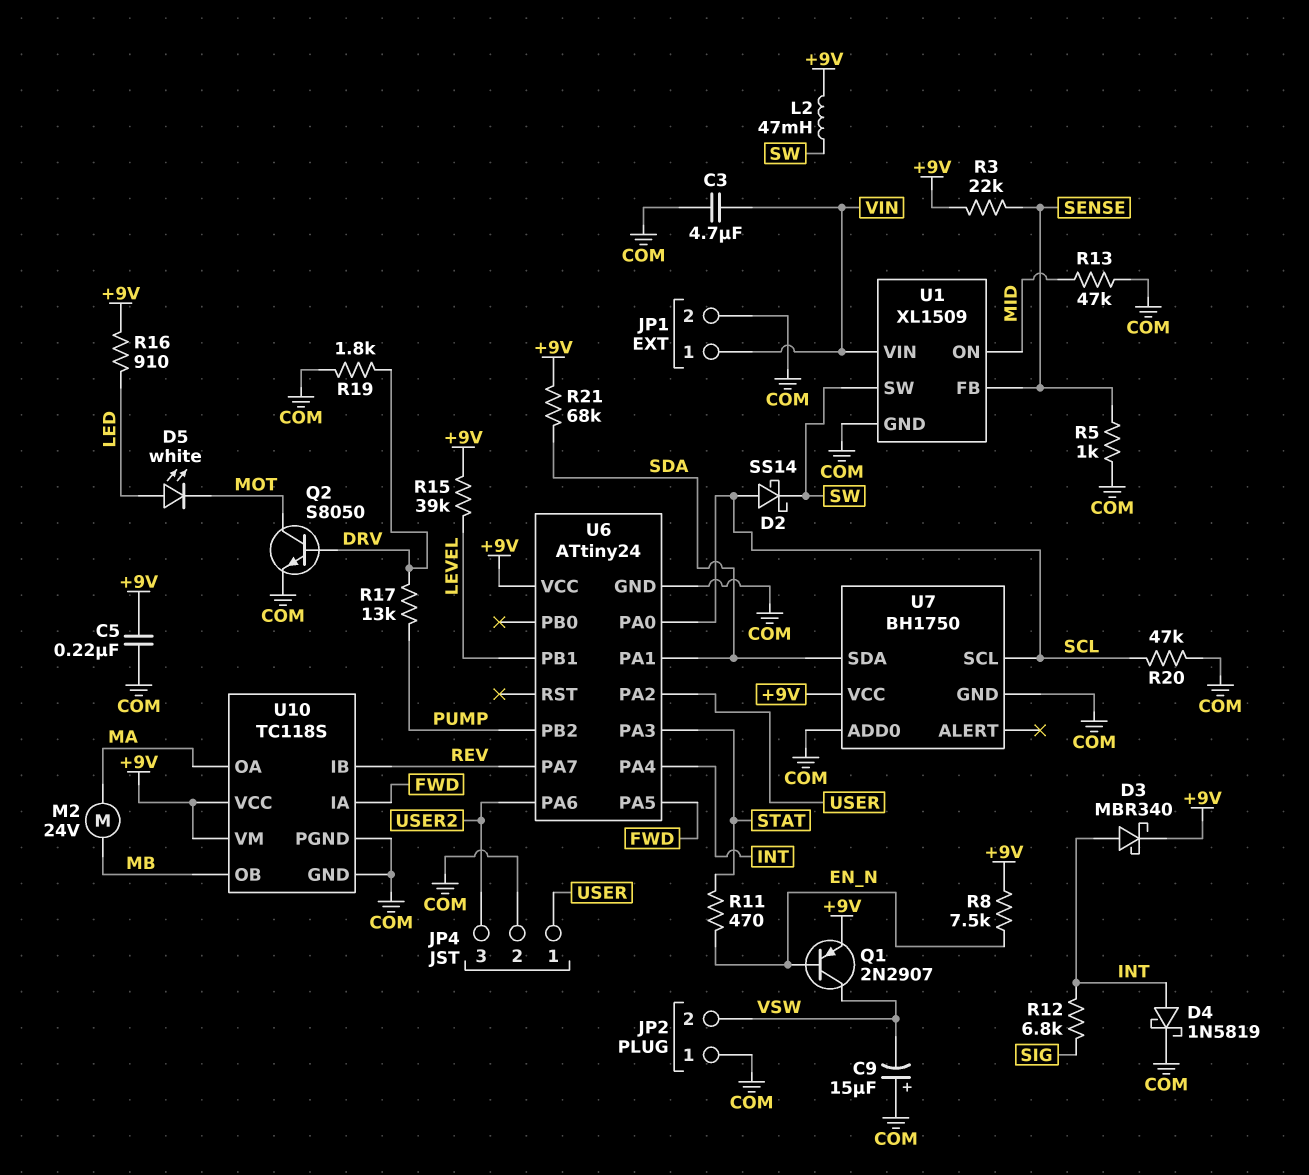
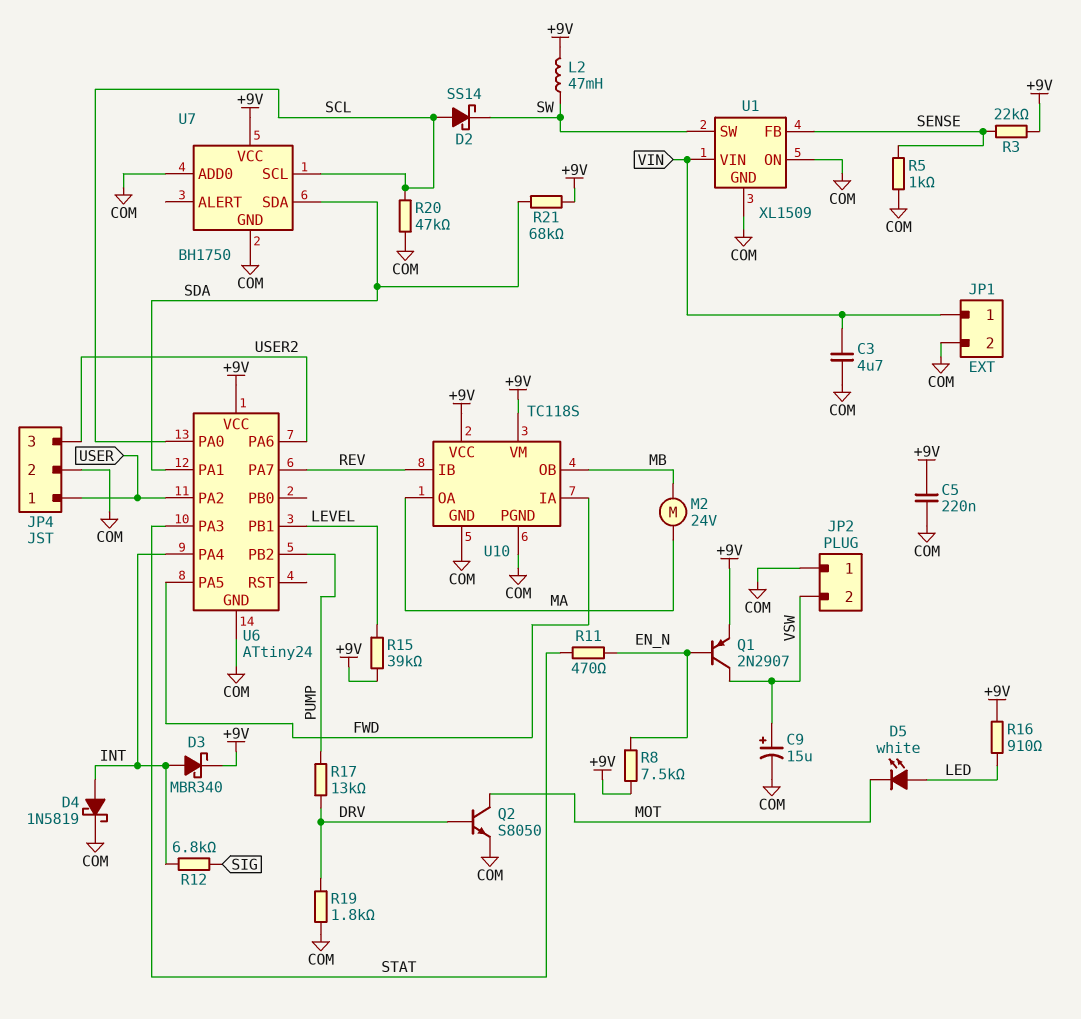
C9: 15uF (plus COM, minus VSW) -> 15uF (plus VSW, minus COM)
R13: 47k (COM, MID) -> none
U1 pin ON: MID -> COM

